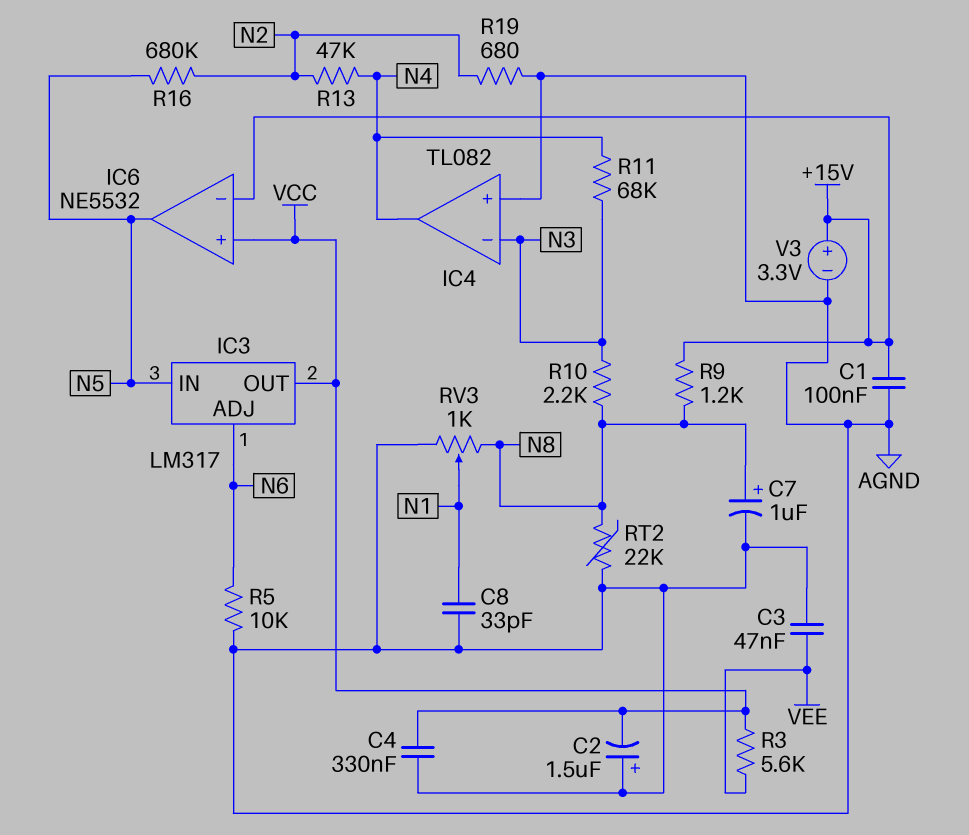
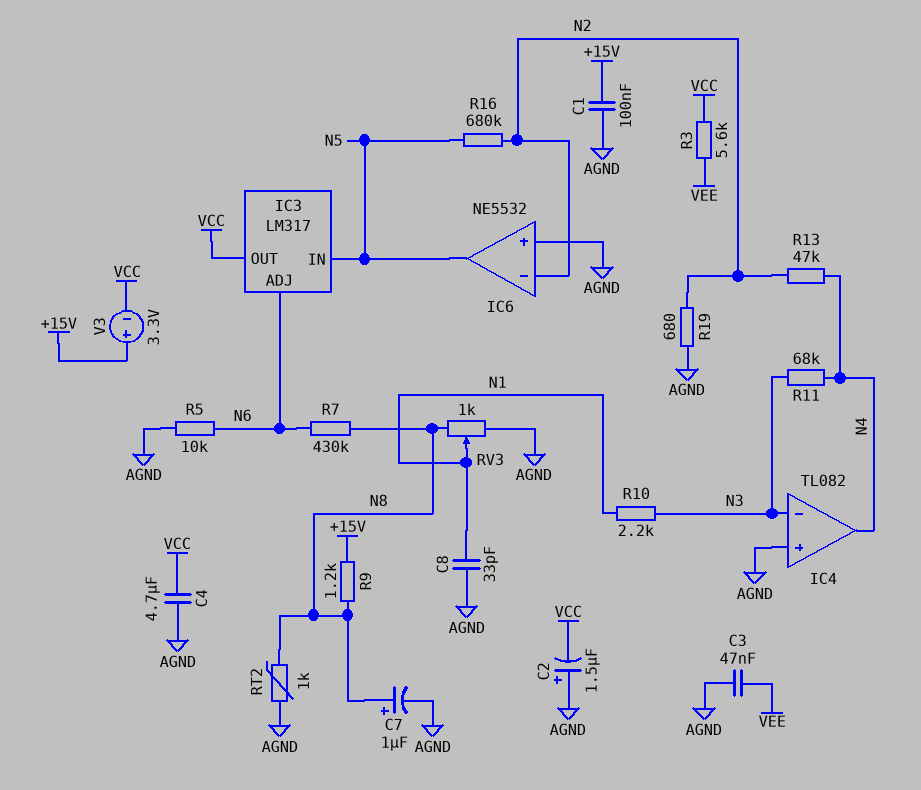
C4: 330nF (AGND, VCC) -> 4.7uF (AGND, VCC)
IC6 pin in+: VCC -> AGND
IC6 pin in-: +15V -> N2
R7: none -> 430k (N6, N8)
R10: 2.2k (N3, N8) -> 2.2k (N1, N3)
RT2: 22k (AGND, N8) -> 1k (AGND, N8)
V3: 3.3V (plus +15V, minus AGND) -> 3.3V (plus +15V, minus VCC)

